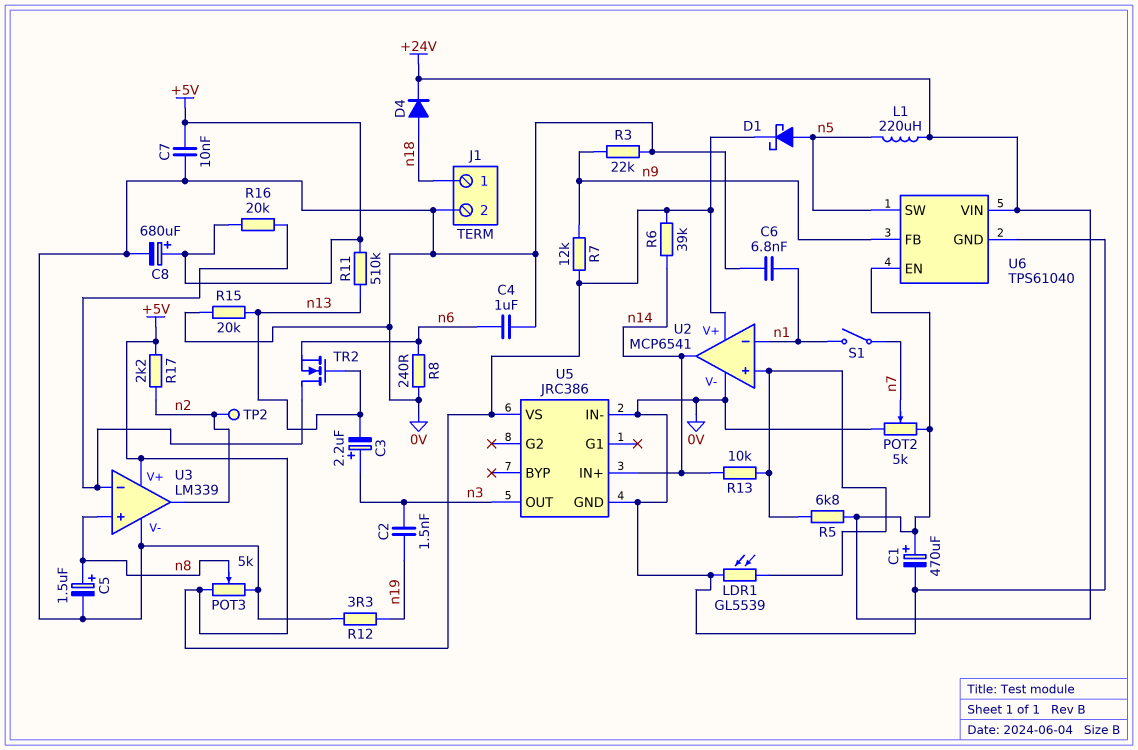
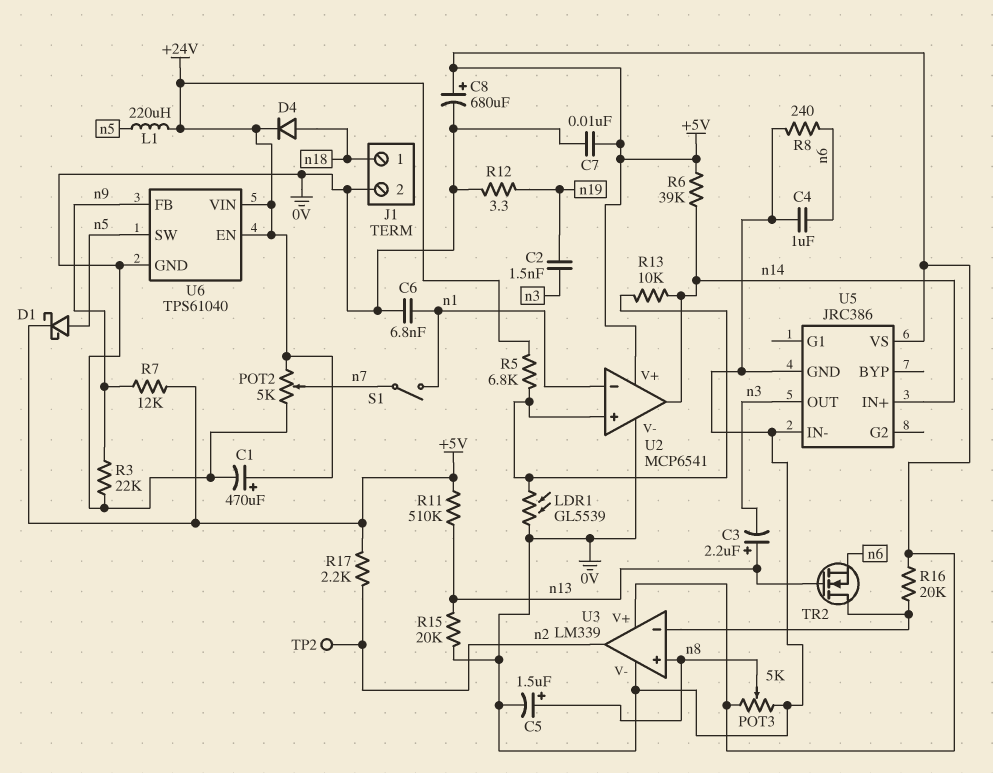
C3: 2.2uF (plus n3, minus n13) -> 2.2uF (plus n13, minus n3)

